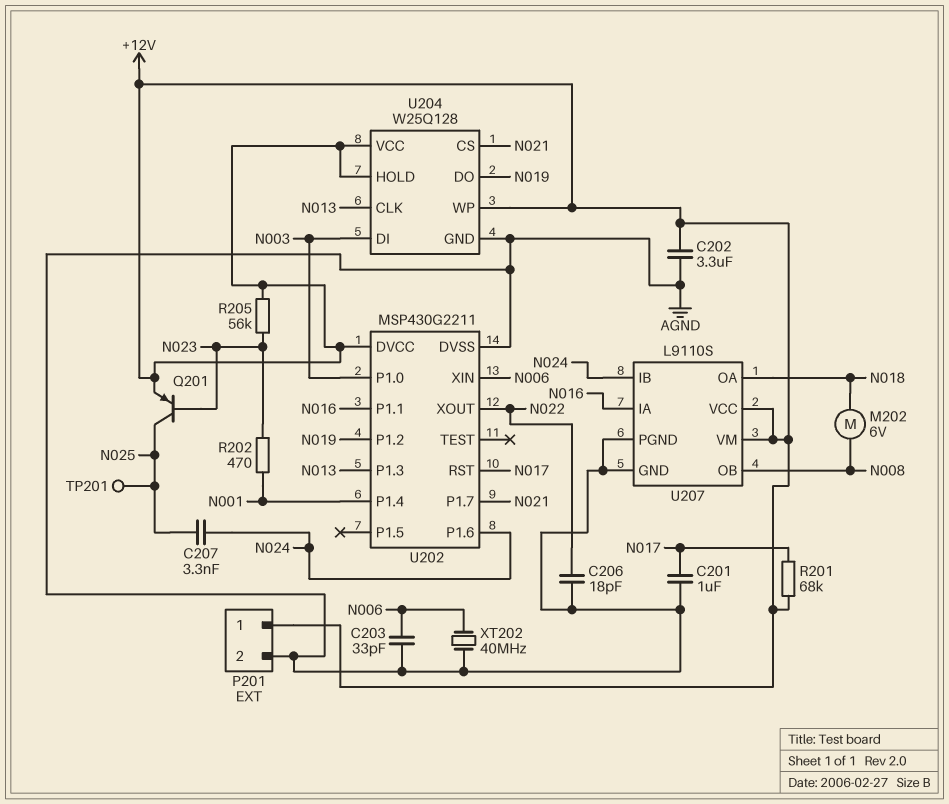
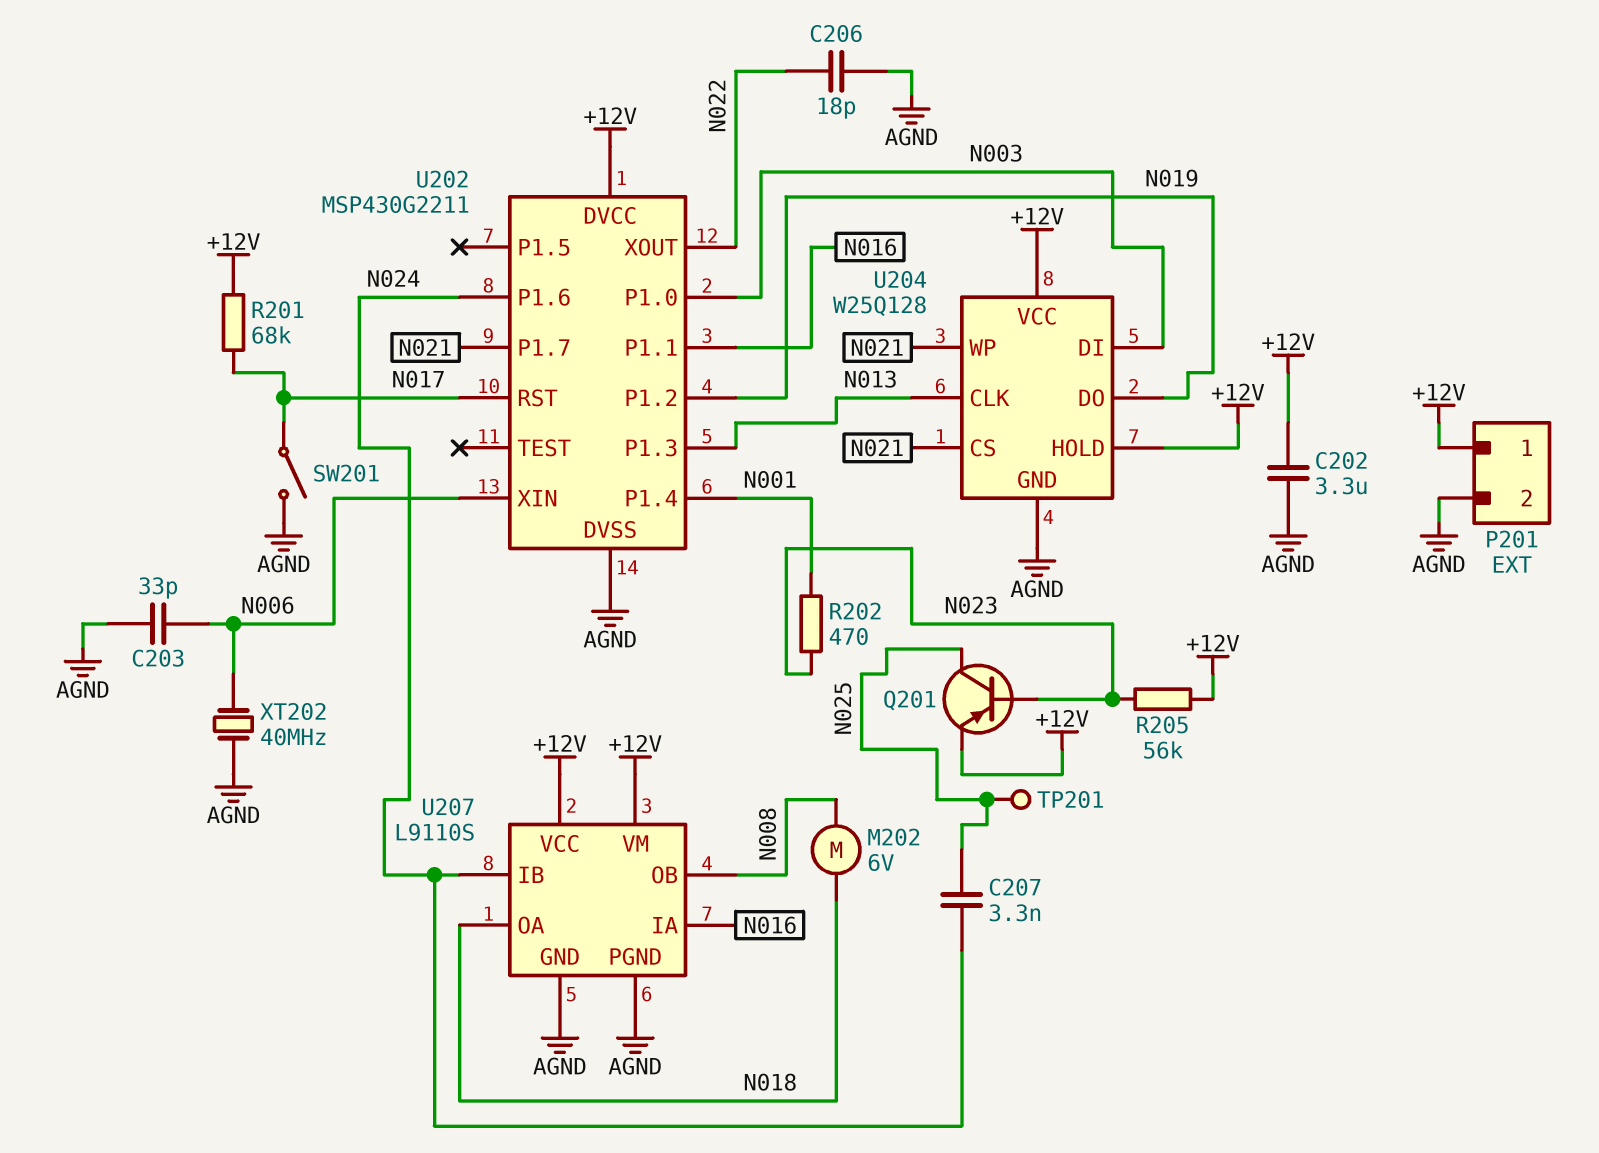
C201: 1uF (AGND, N017) -> none
SW201: none -> switch (AGND, N017)
U204 pin WP: +12V -> N021

